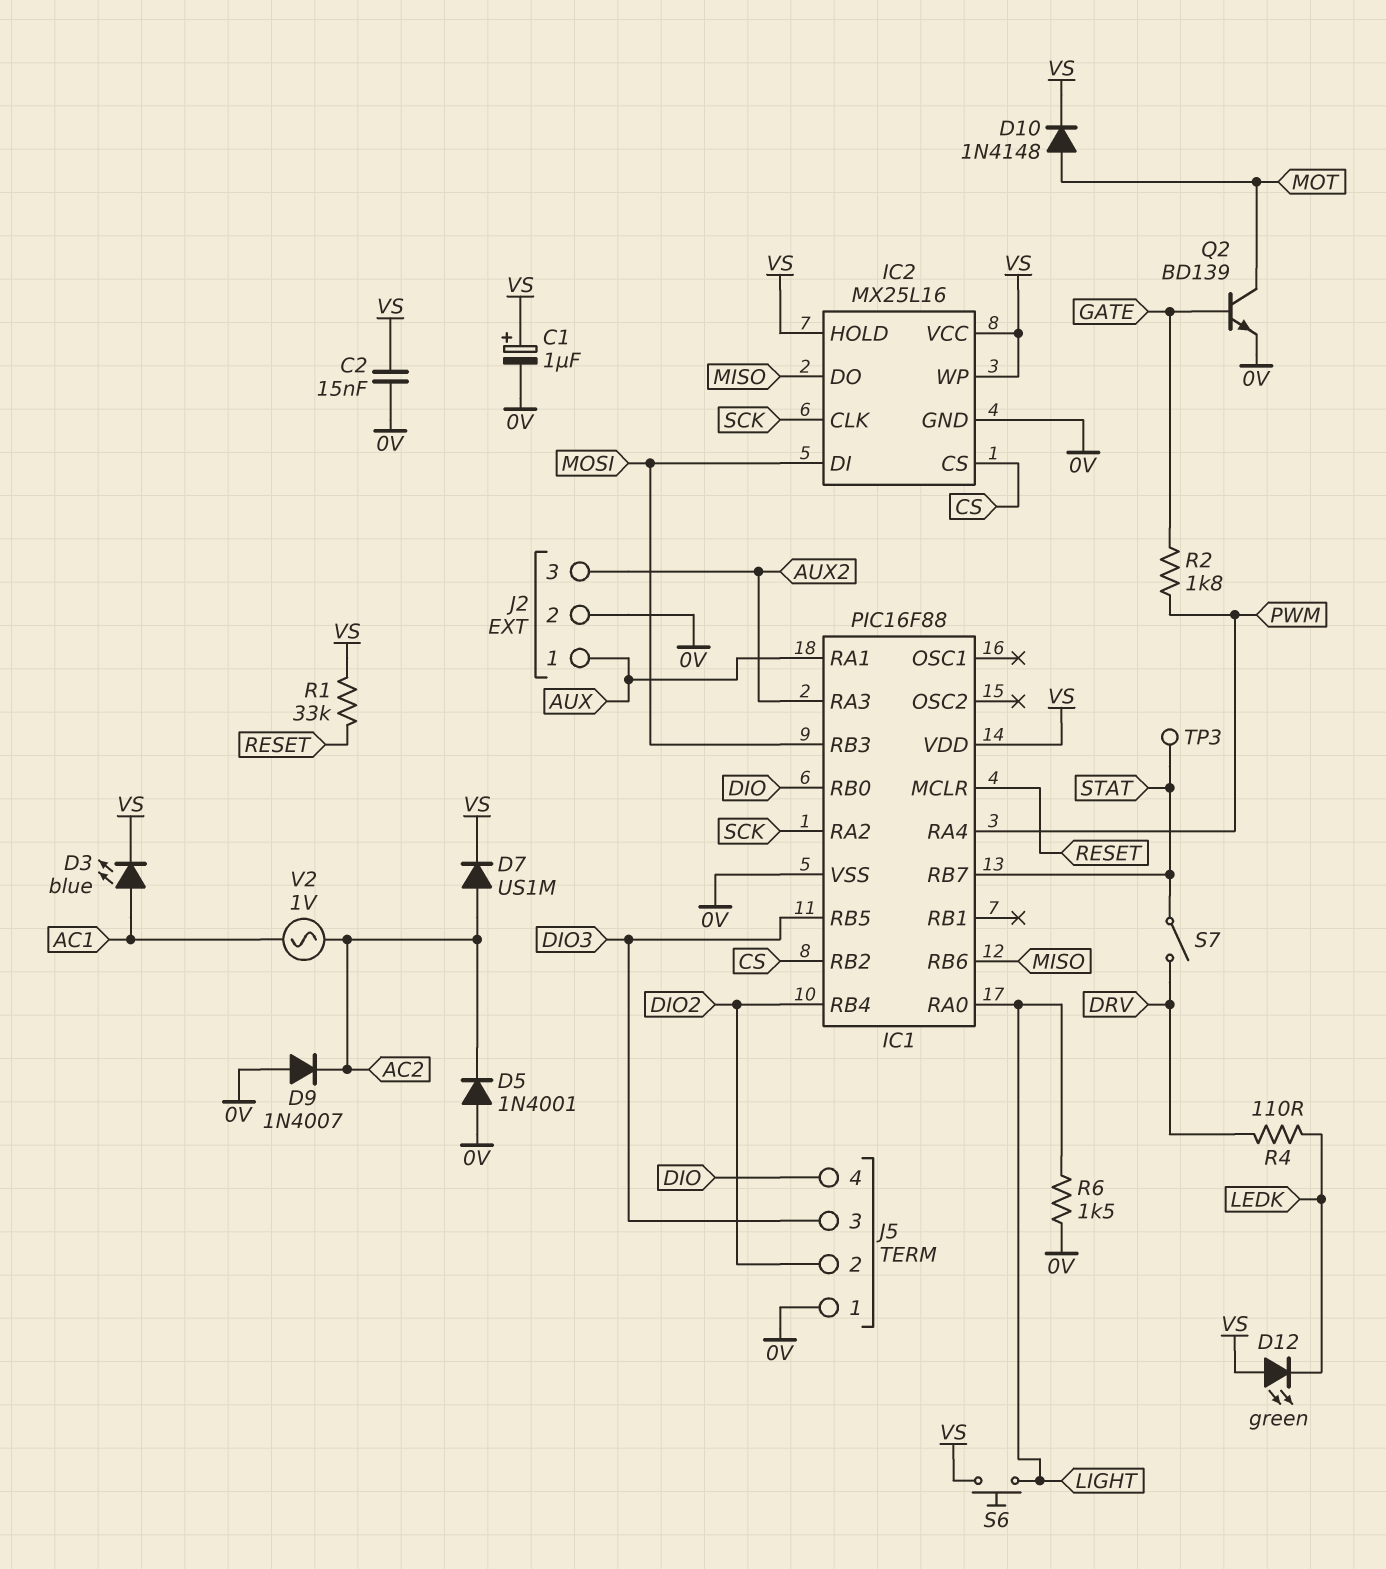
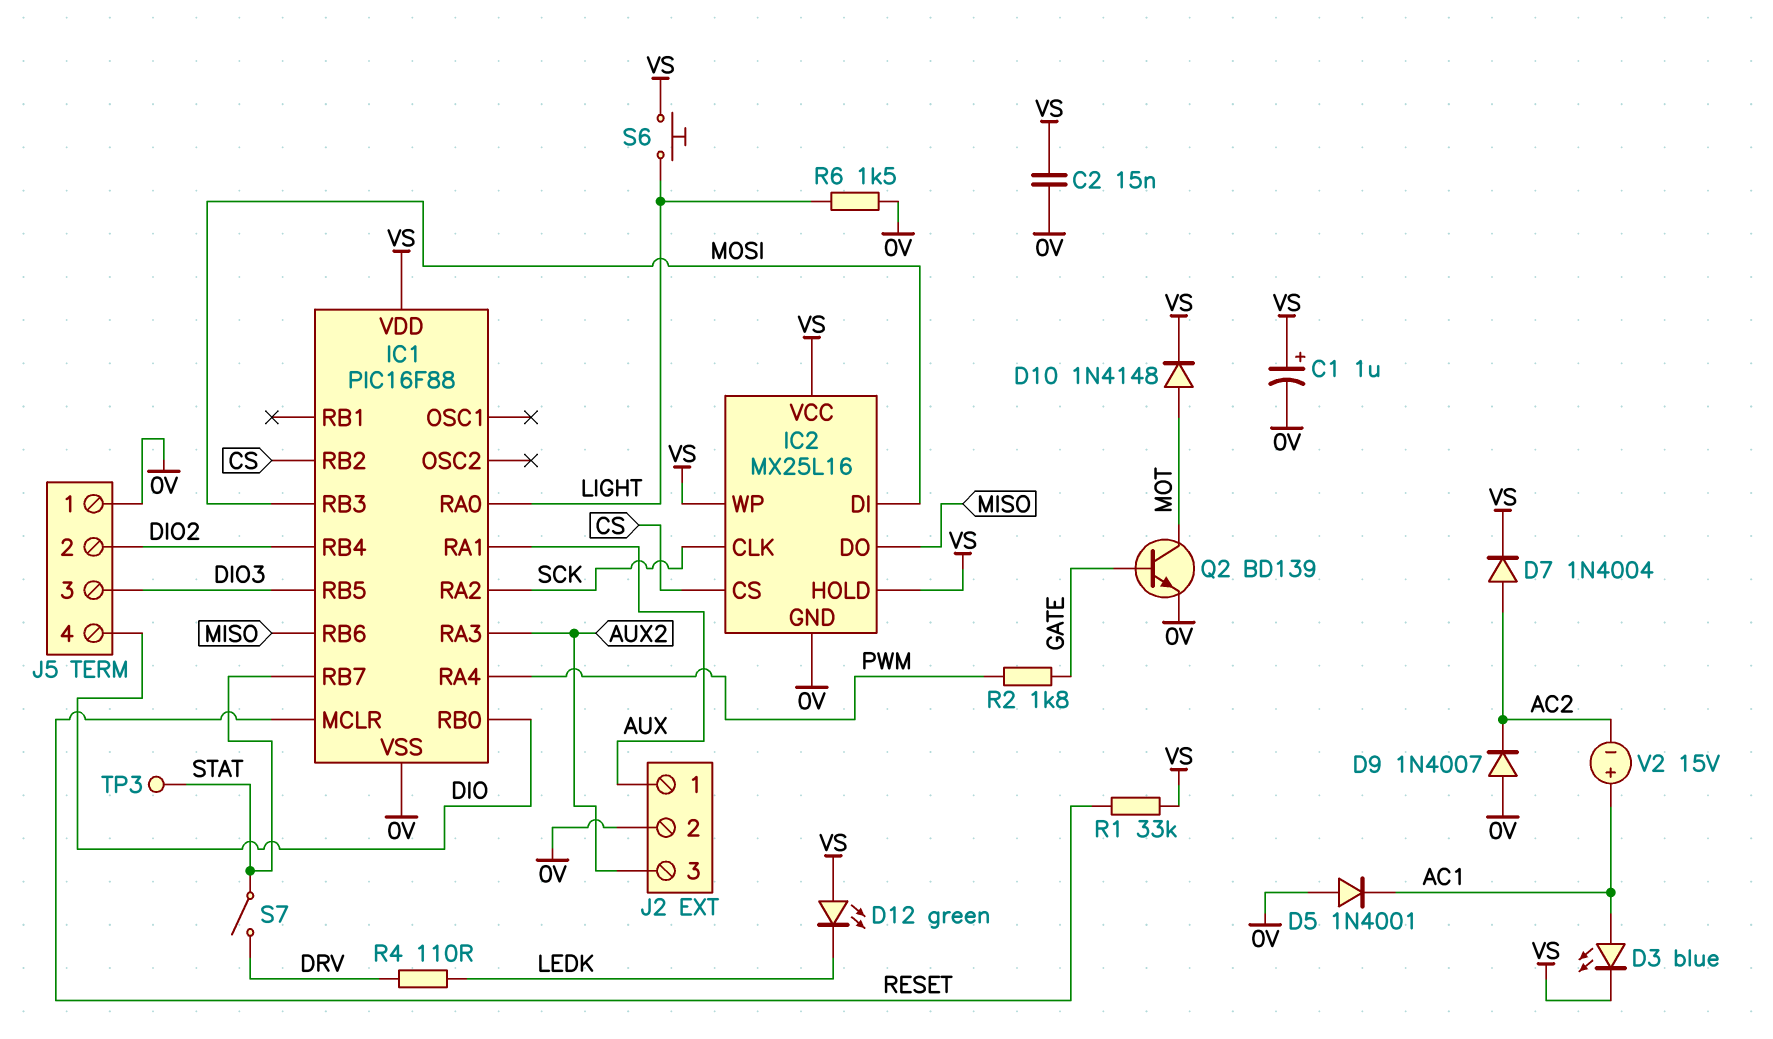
D5: diode 1N4001 (A 0V, K AC2) -> diode 1N4001 (A 0V, K AC1)
D7: diode US1M (A AC2, K VS) -> diode 1N4004 (A AC2, K VS)
V2: AC 1V (AC1, AC2) -> 15V (plus AC1, minus AC2)

